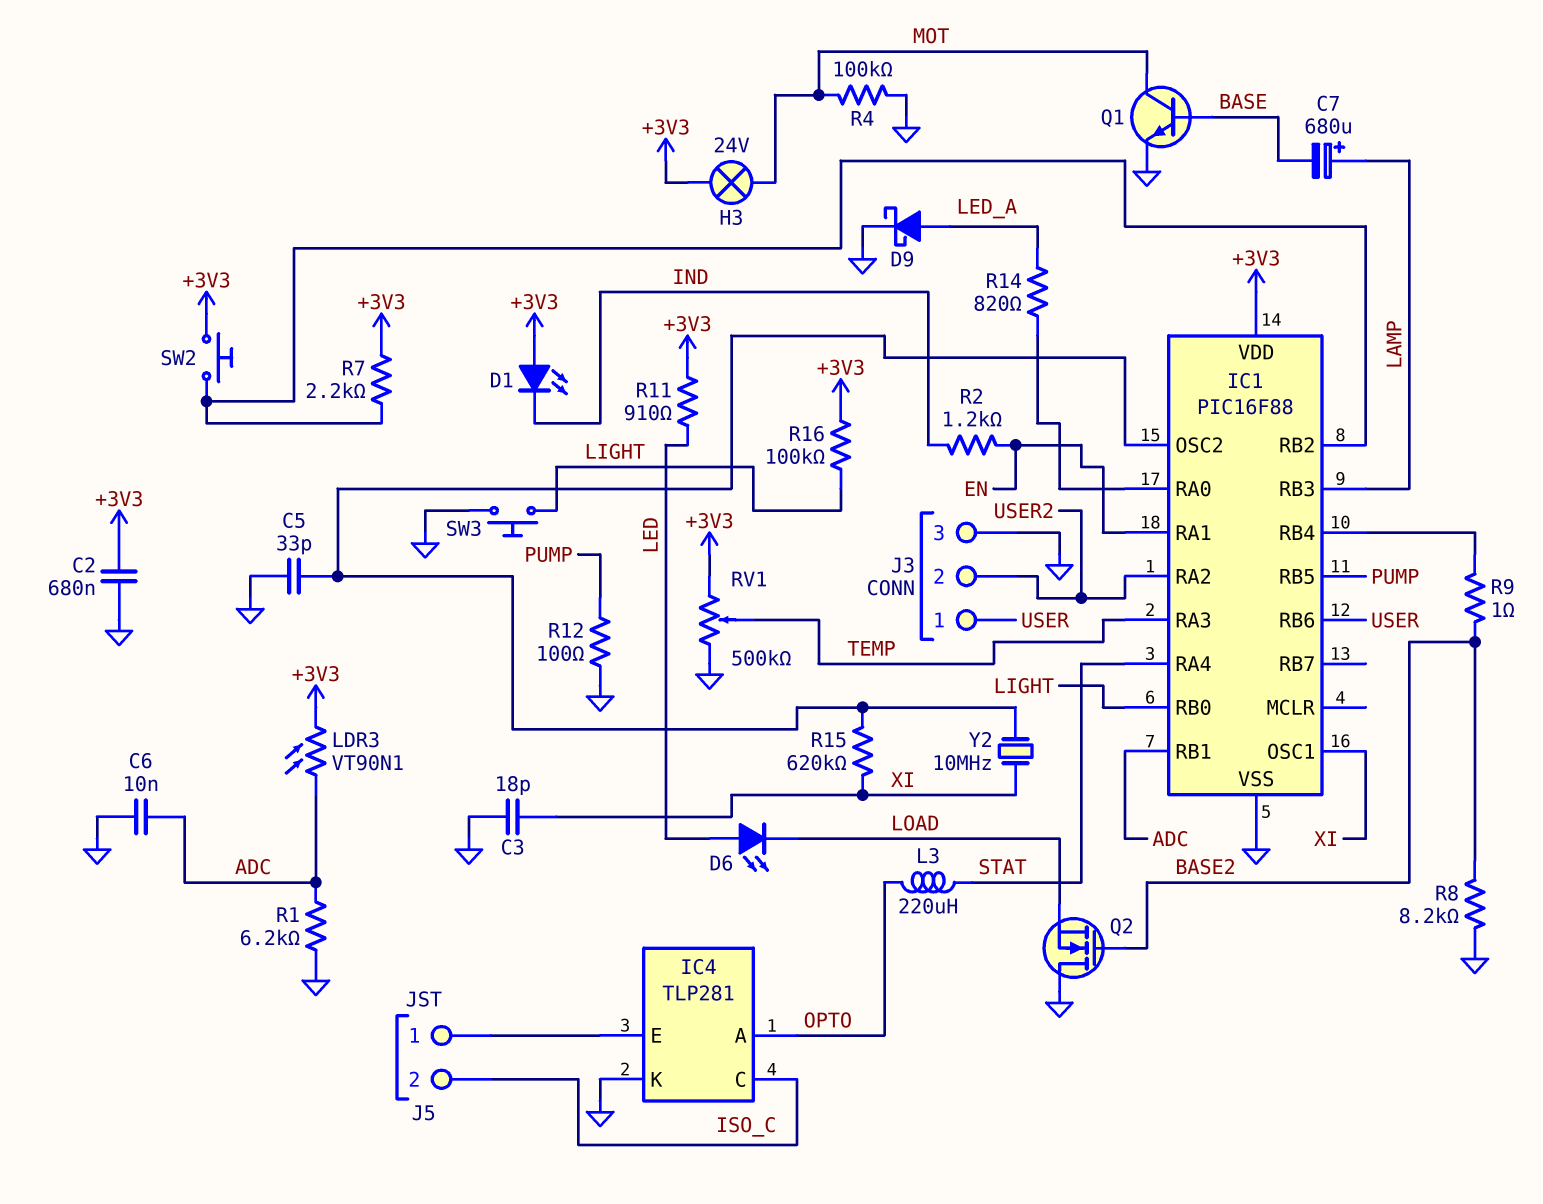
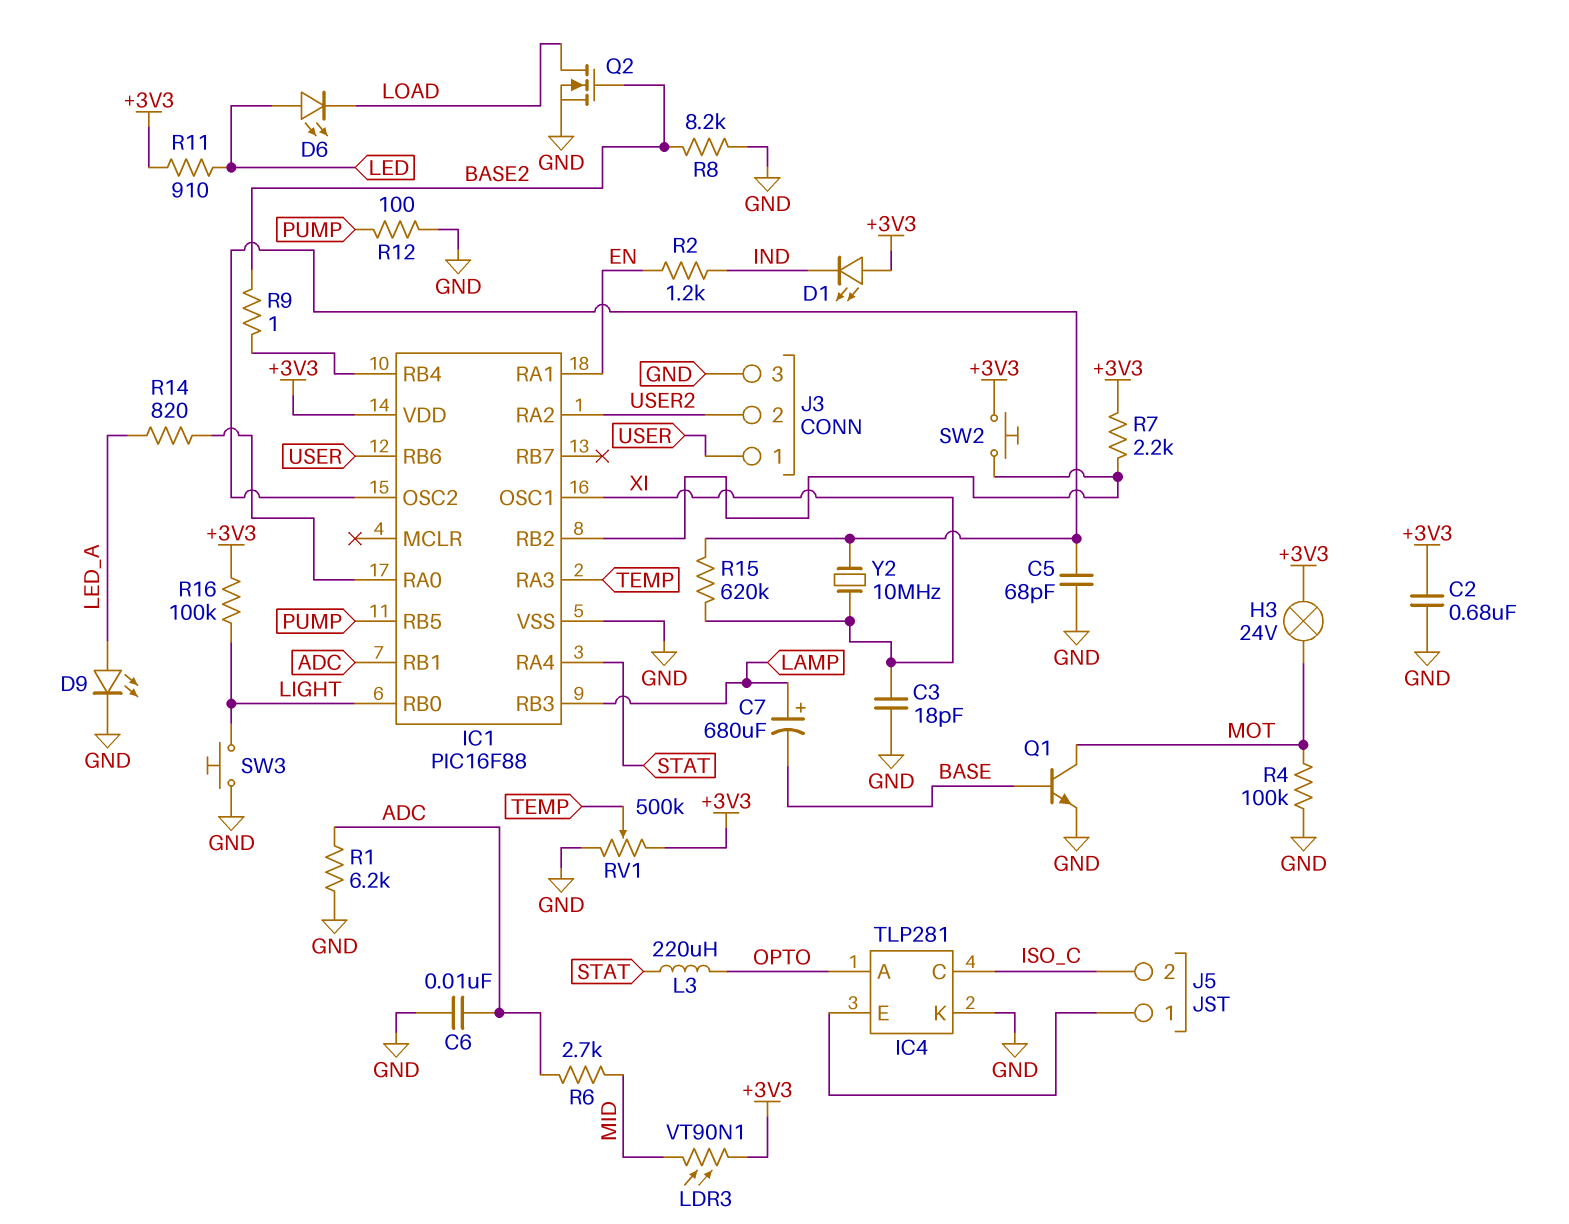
C5: 33pF (GND, IC1/OSC2) -> 68pF (GND, IC1/OSC2)
D9: schottky (A LED_A, K GND) -> LED (A LED_A, K GND)
LDR3: VT90N1 (+3V3, ADC) -> VT90N1 (+3V3, MID)
Q2: NMOS (G BASE2, D GND, S LOAD) -> NMOS (G BASE2, D LOAD, S GND)
R6: none -> 2.7k (ADC, MID)

